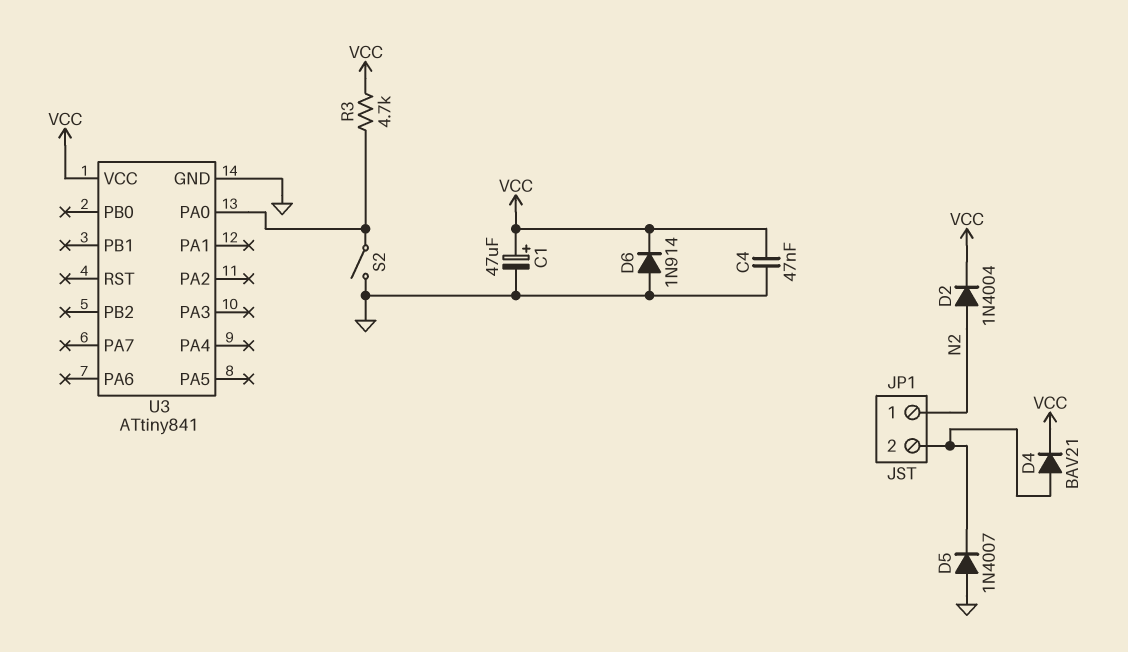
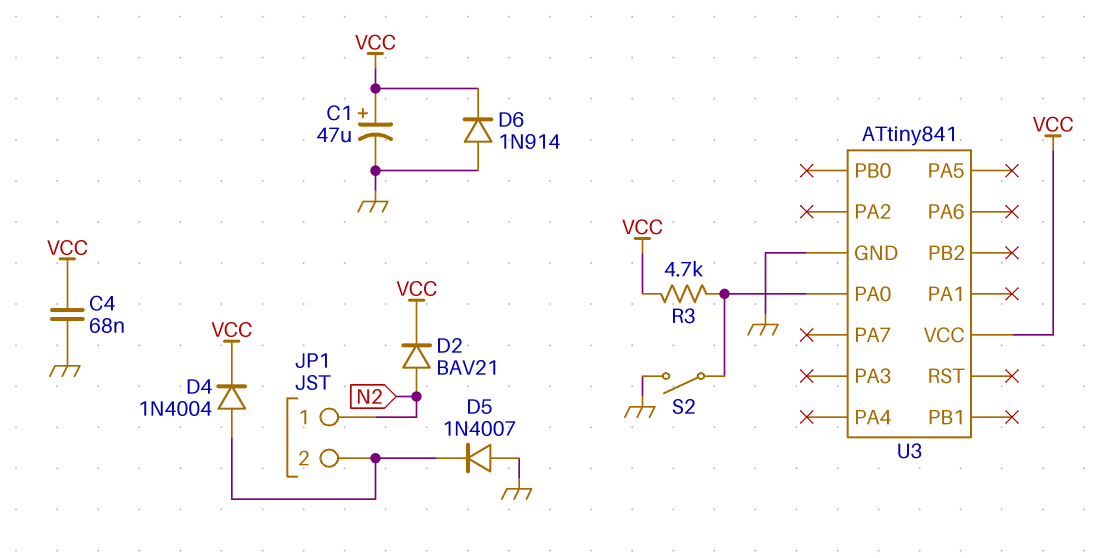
C4: 47nF (GND, VCC) -> 68nF (GND, VCC)
D2: diode 1N4004 (A N2, K VCC) -> diode BAV21 (A N2, K VCC)
D4: diode BAV21 (A JP1/2, K VCC) -> diode 1N4004 (A JP1/2, K VCC)

